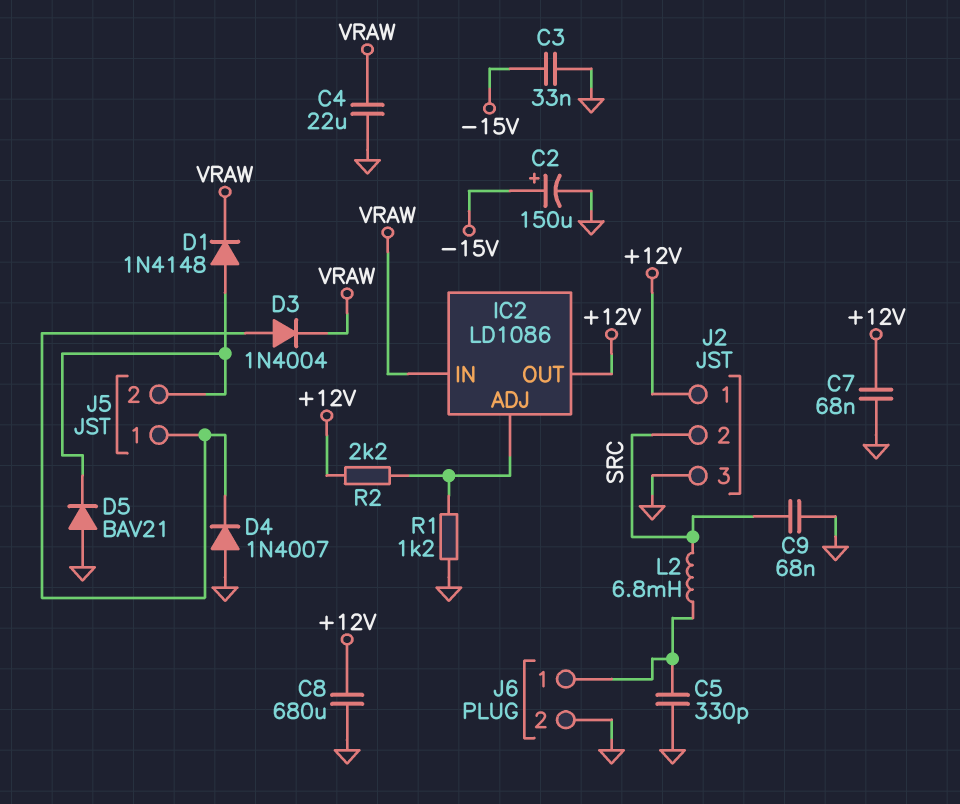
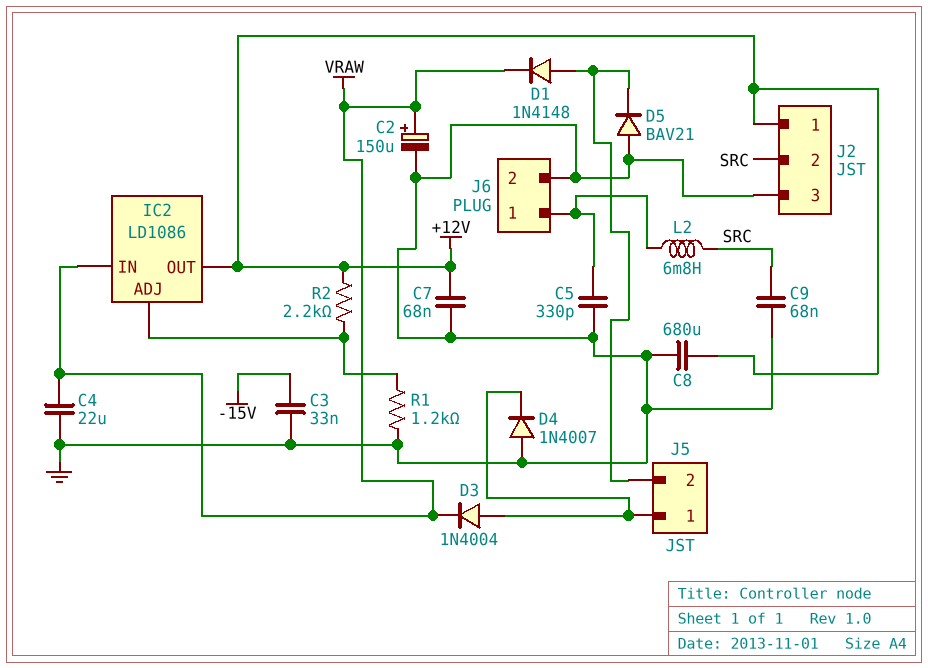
C2: 150uF (plus -15V, minus GND) -> 150uF (plus VRAW, minus GND)

